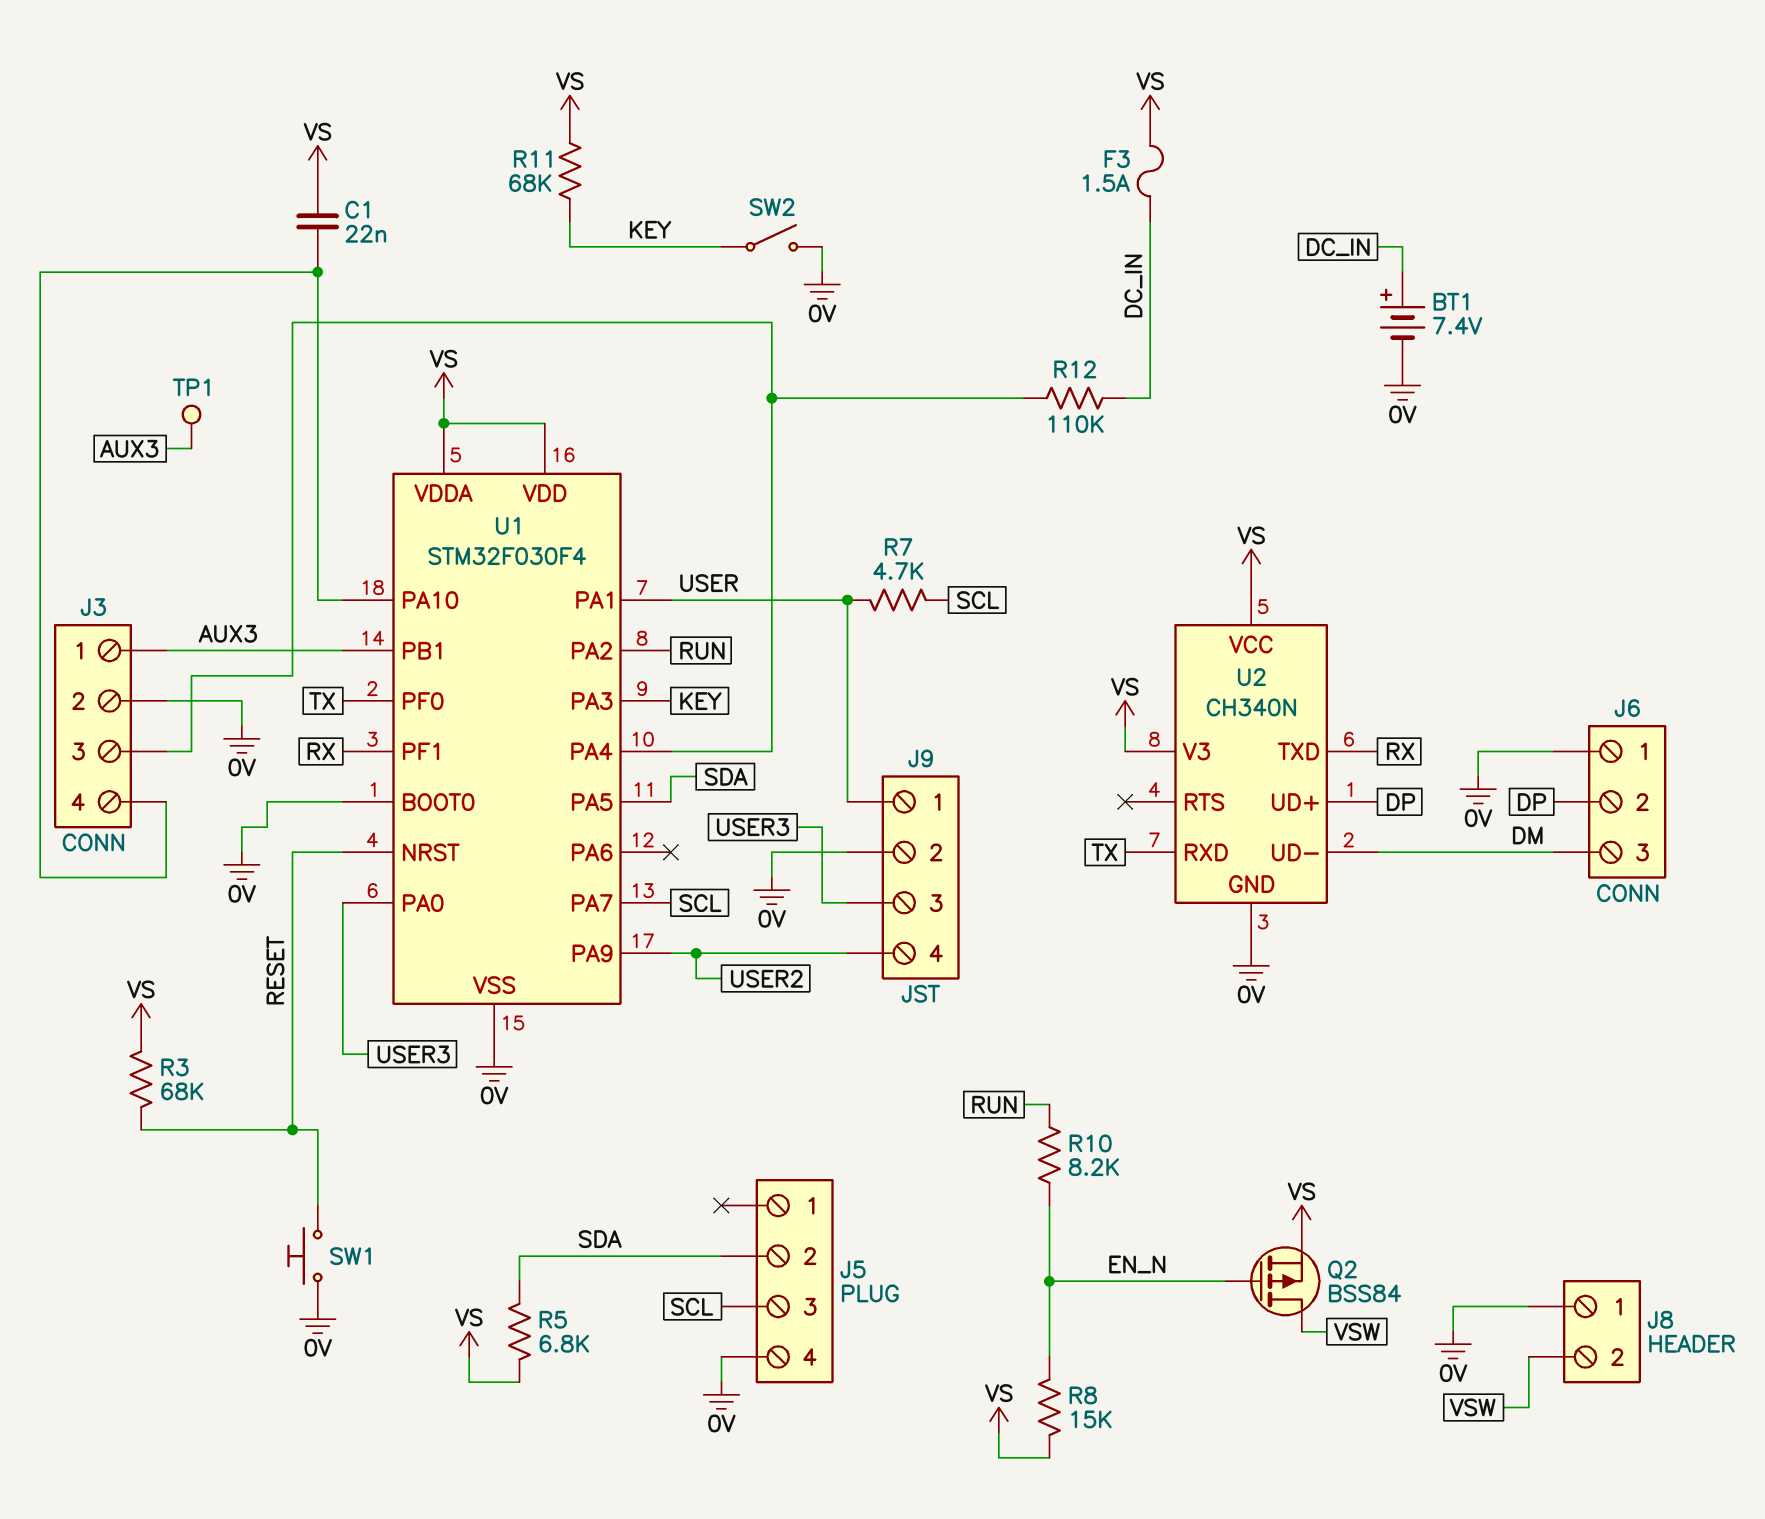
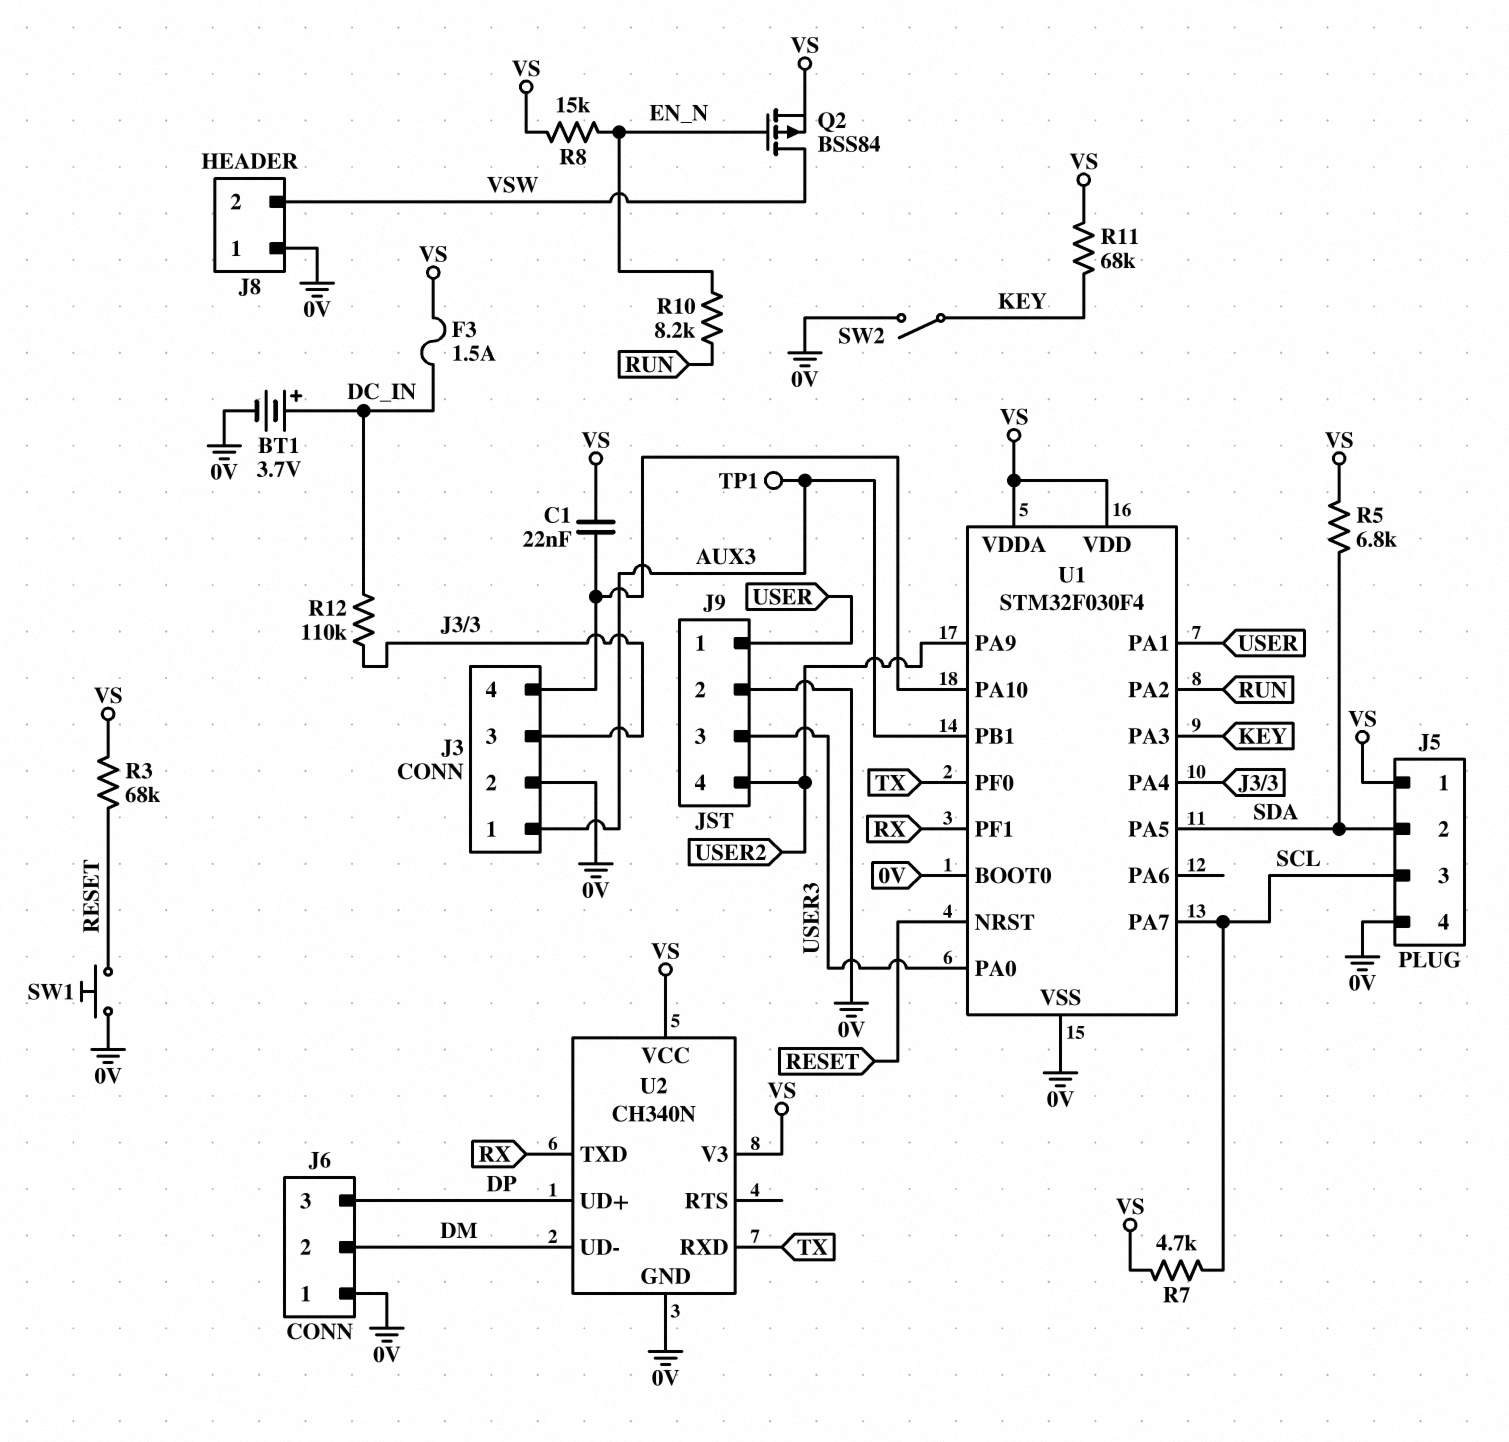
BT1: 7.4V (plus DC_IN, minus 0V) -> 3.7V (plus DC_IN, minus 0V)
J5 pin 1: none -> VS
J6 pin 2: DP -> DM
J6 pin 3: DM -> DP
R7: 4.7k (SCL, USER) -> 4.7k (SCL, VS)

